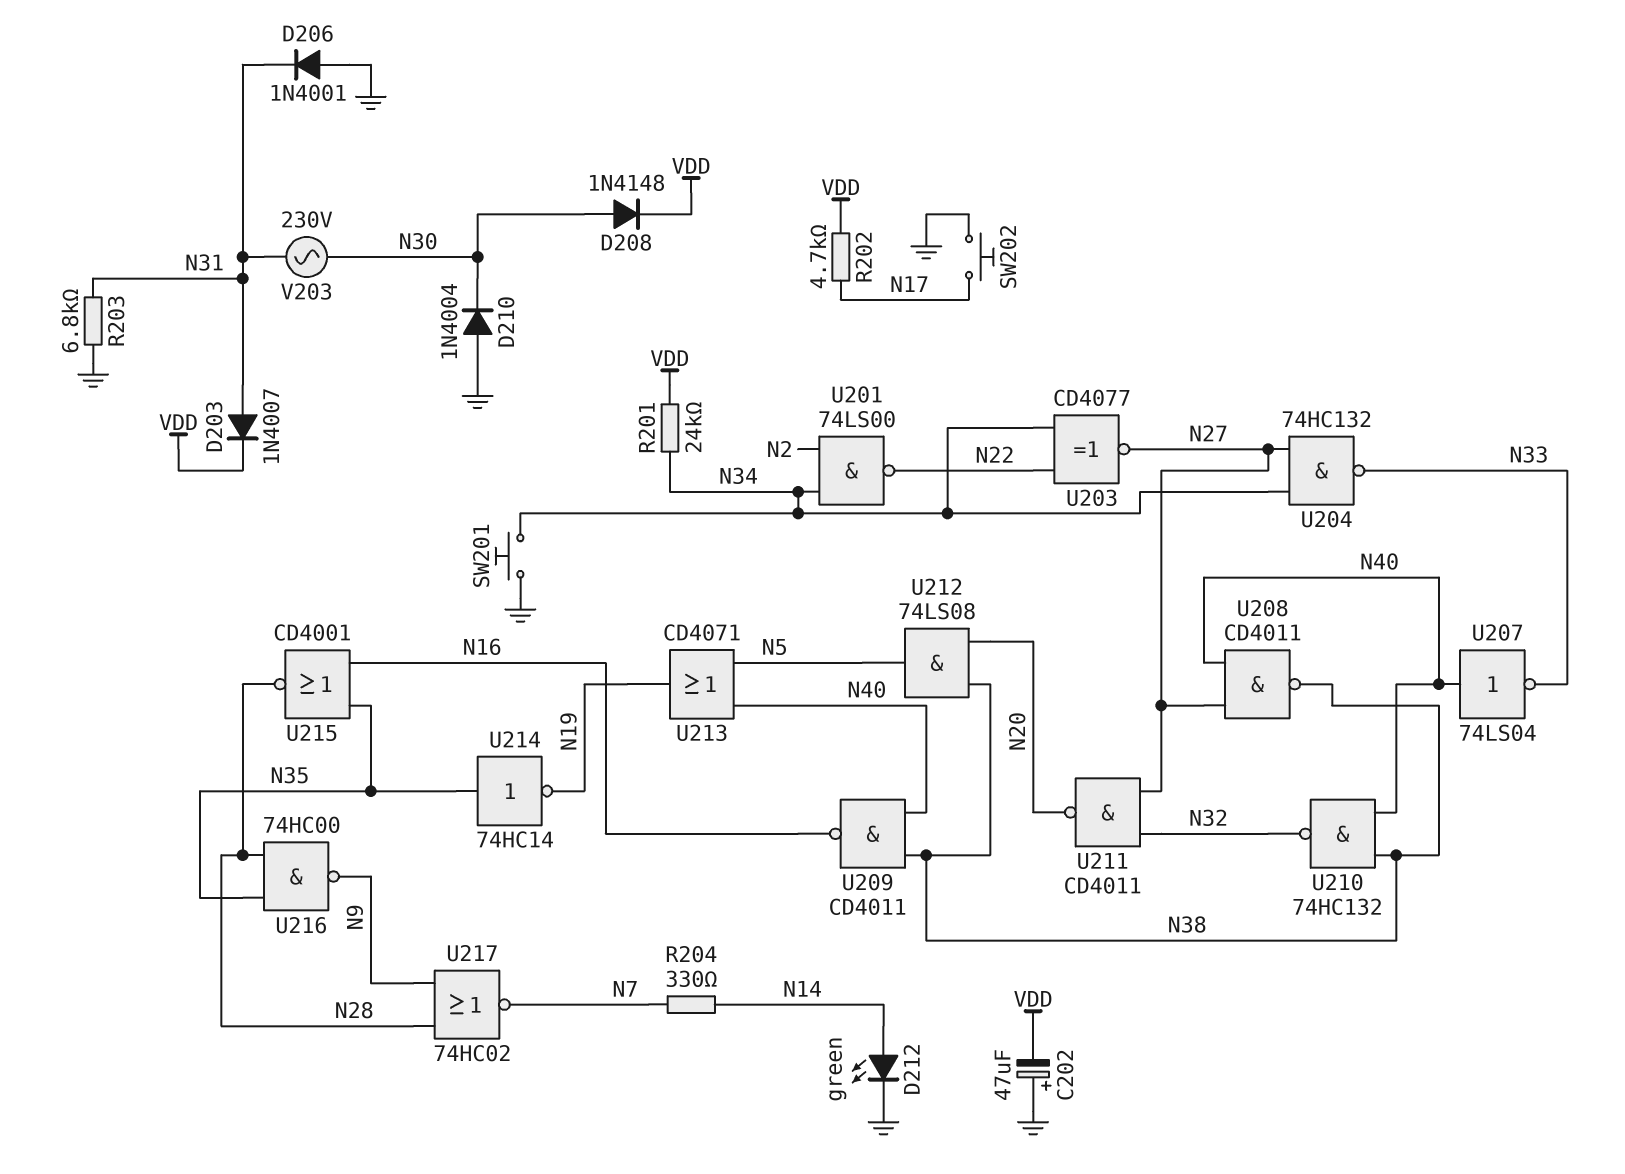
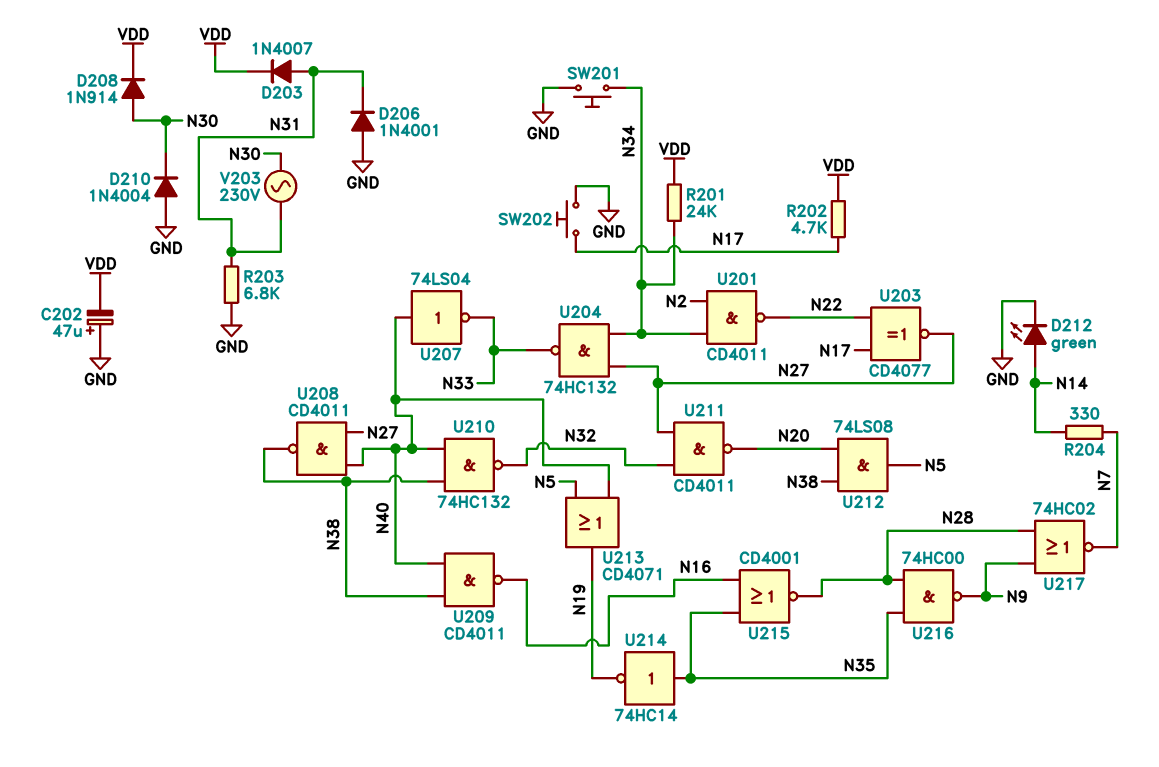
D208: diode 1N4148 (A N30, K VDD) -> diode 1N914 (A N30, K VDD)
U201: NAND 74LS00 (in N2, in N34, out N22) -> NAND CD4011 (in N2, in N34, out N22)
U203: XNOR CD4077 (in N22, in N34, out N27) -> XNOR CD4077 (in N17, in N22, out N27)

